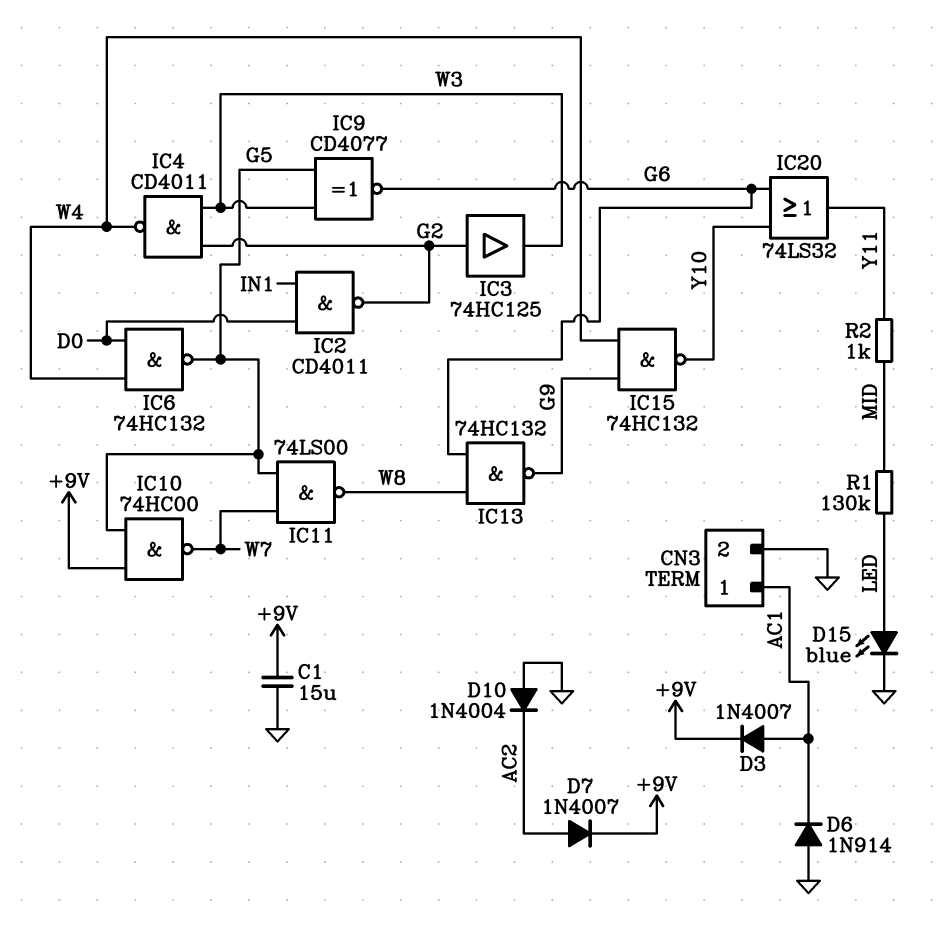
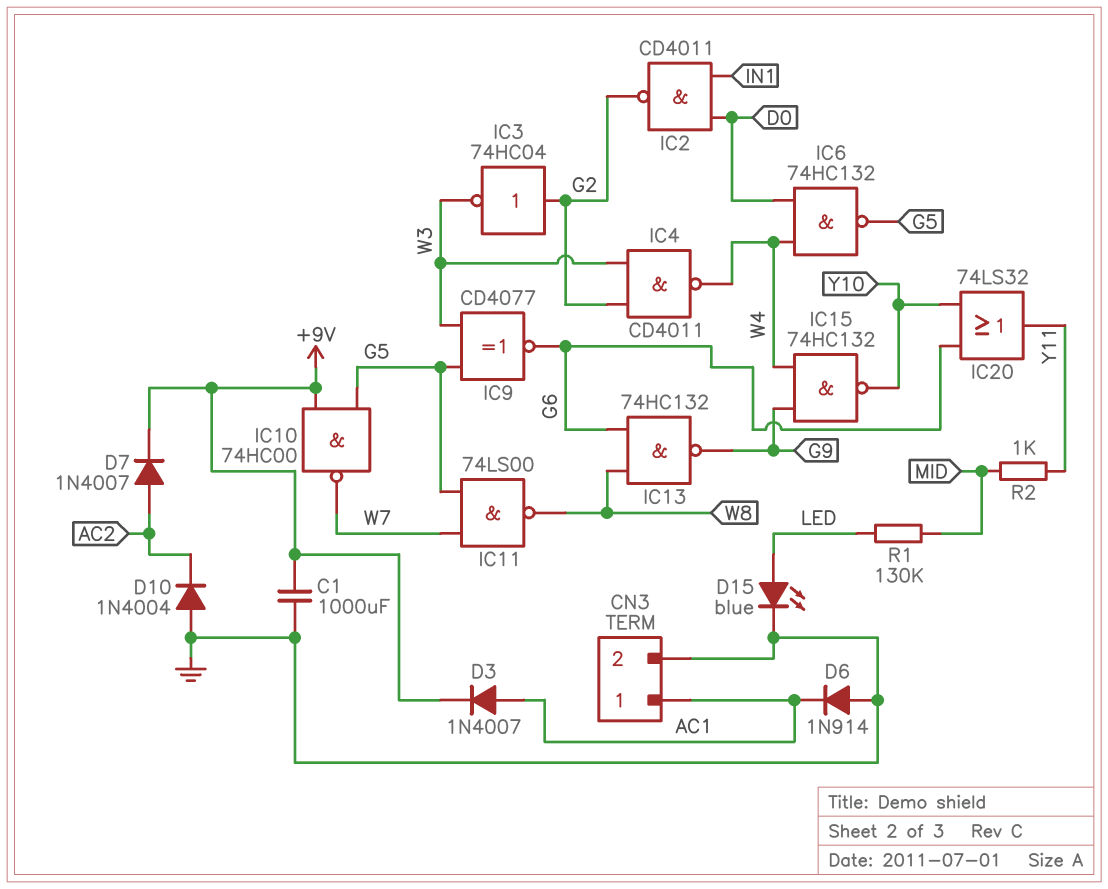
C1: 15uF (+9V, GND) -> 1000uF (+9V, GND)
IC3: buffer 74HC125 (in G2, out W3) -> NOT 74HC04 (in G2, out W3)

